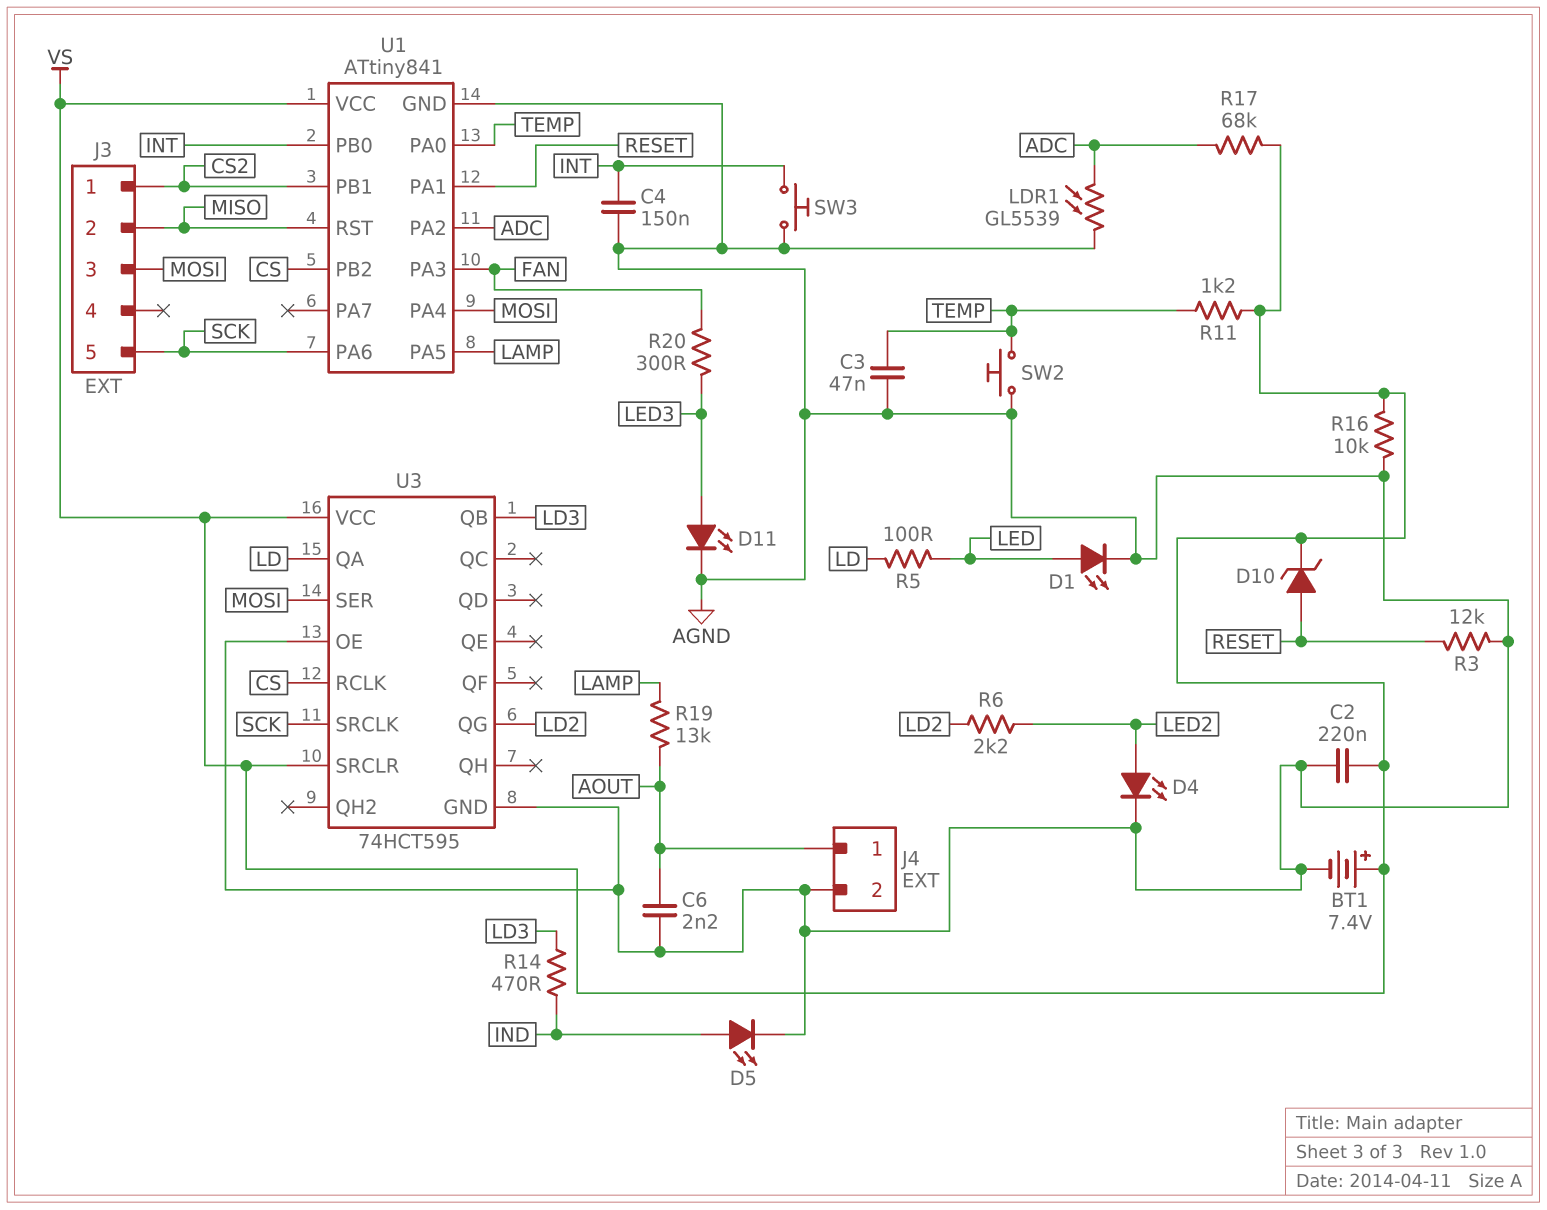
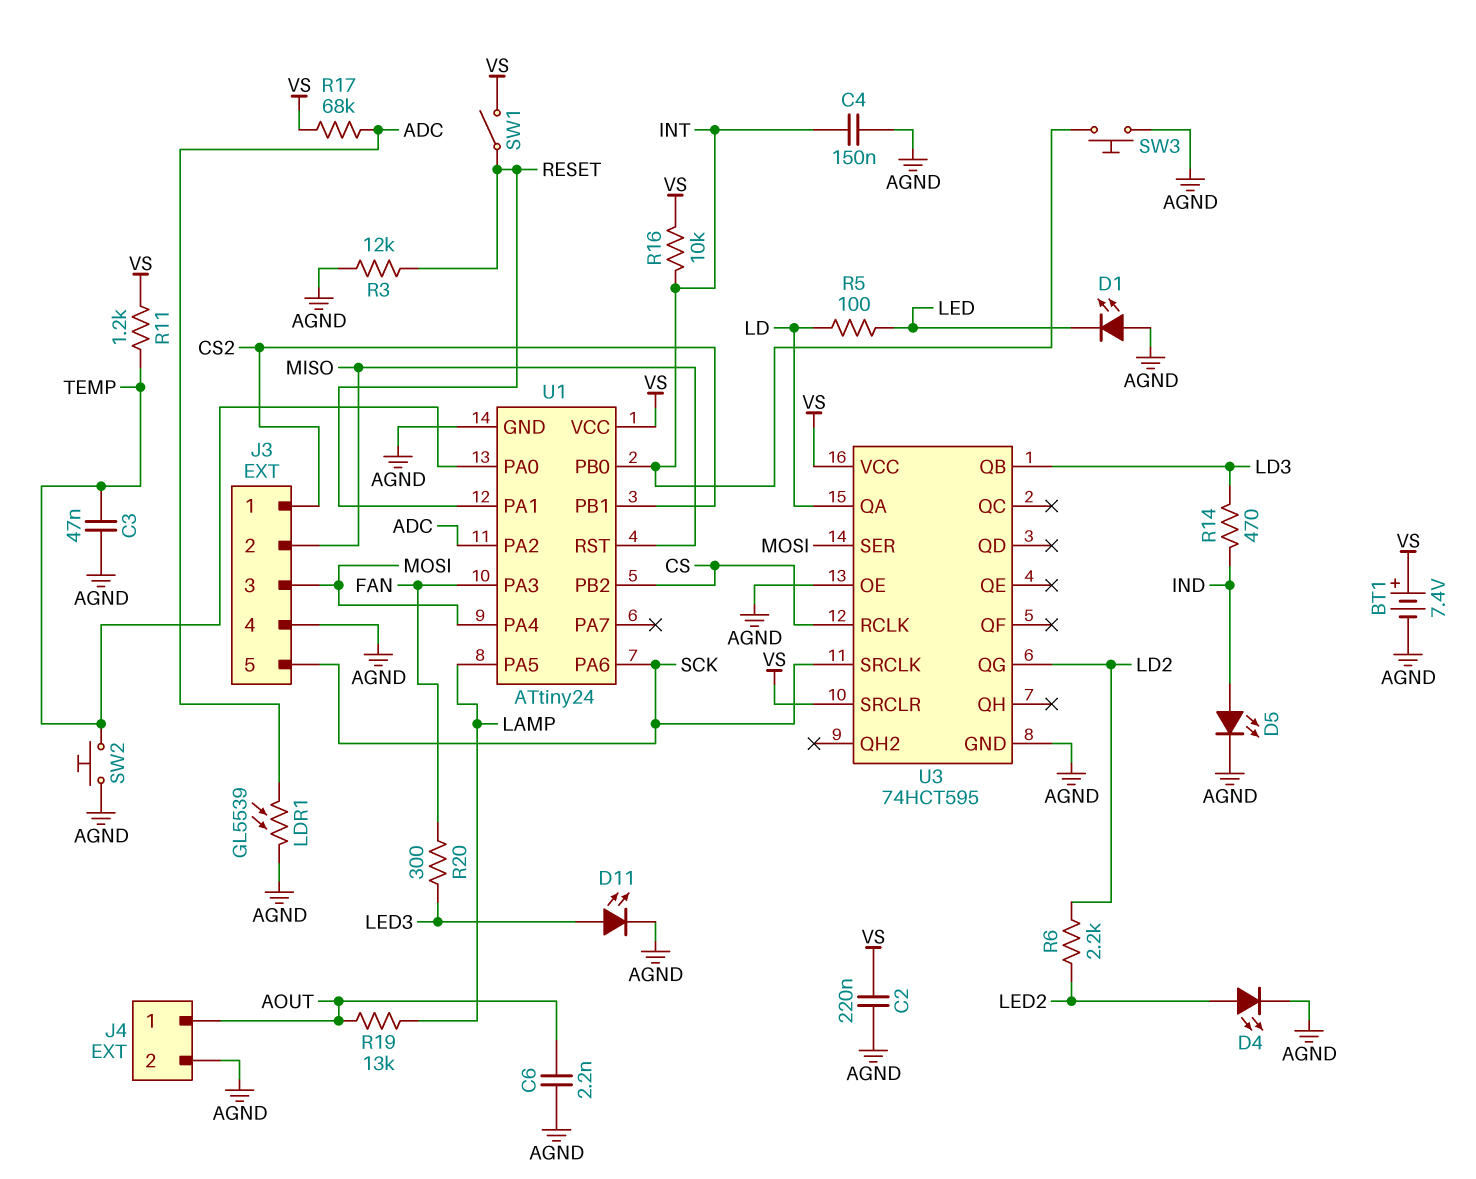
D1: LED (A LED, K AGND) -> LED (A AGND, K LED)
D10: zener (A RESET, K VS) -> none
J3 pin 4: none -> AGND
R16: 10k (AGND, VS) -> 10k (INT, VS)
SW1: none -> switch (RESET, VS)
U1: ATtiny841 -> ATtiny24

